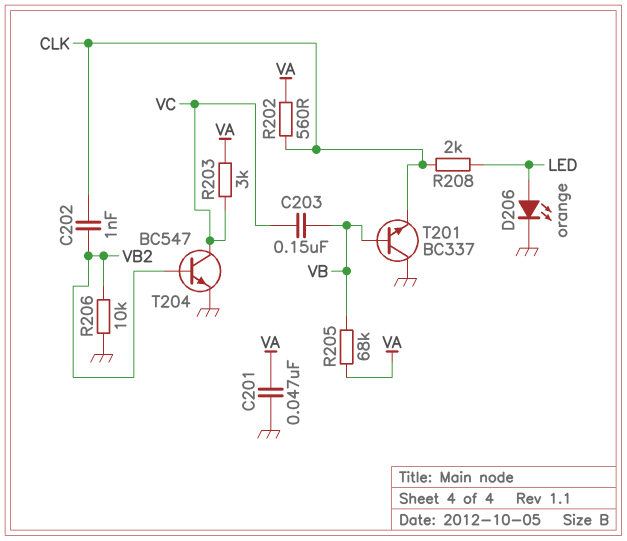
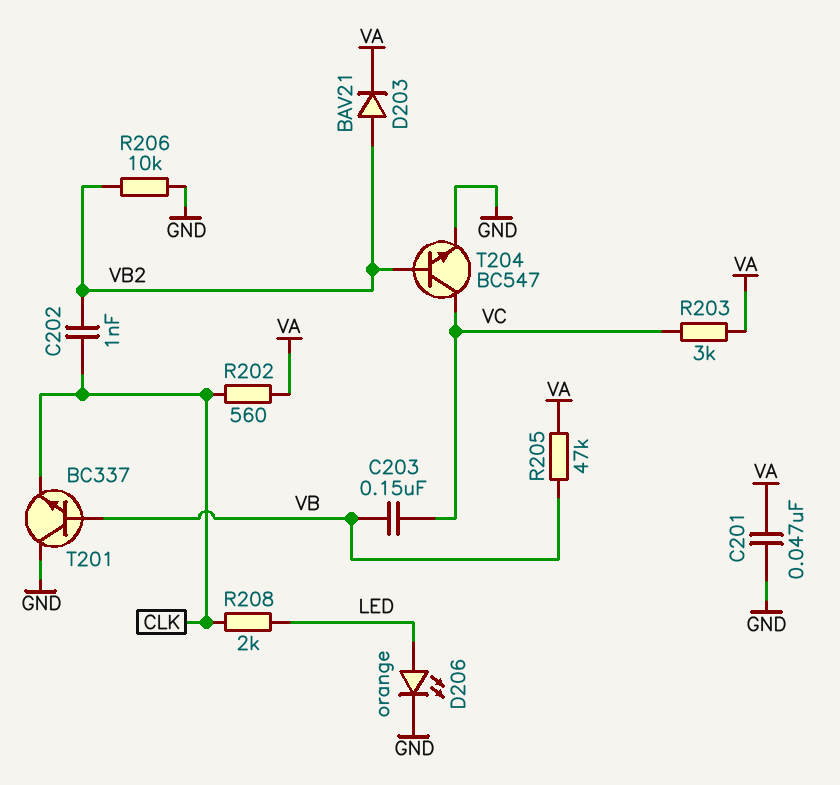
D203: none -> diode BAV21 (A VB2, K VA)
R205: 68k (VA, VB) -> 47k (VA, VB)

